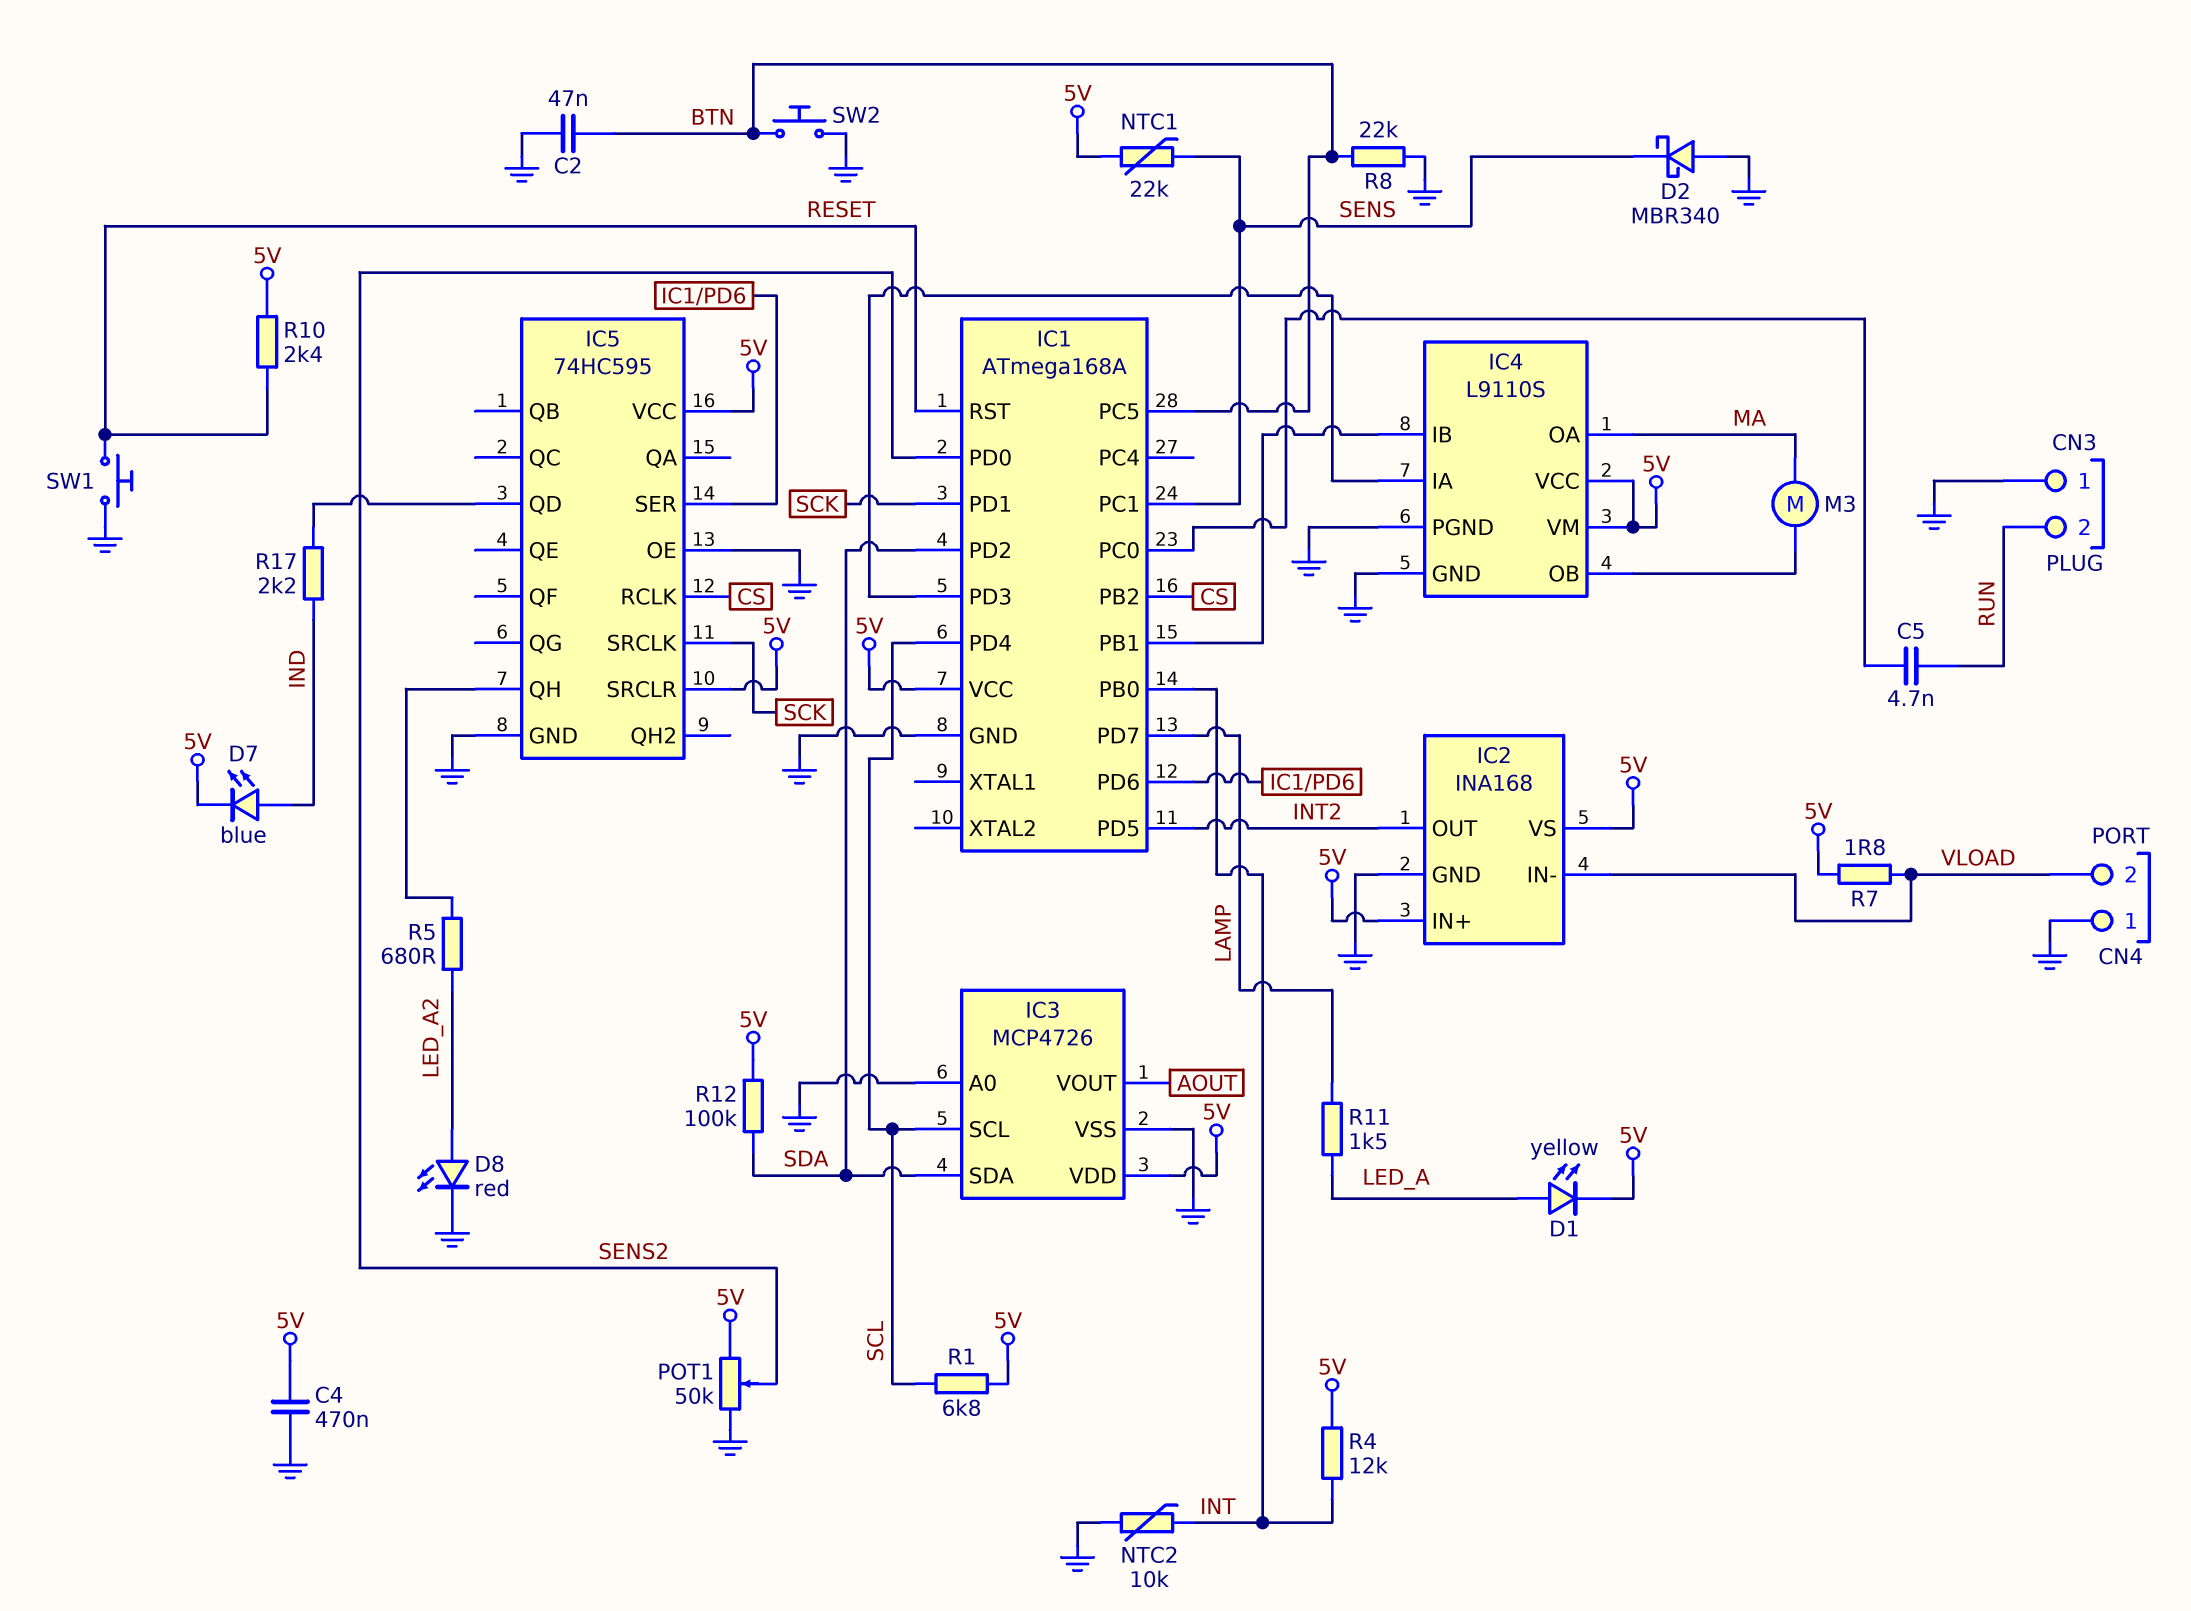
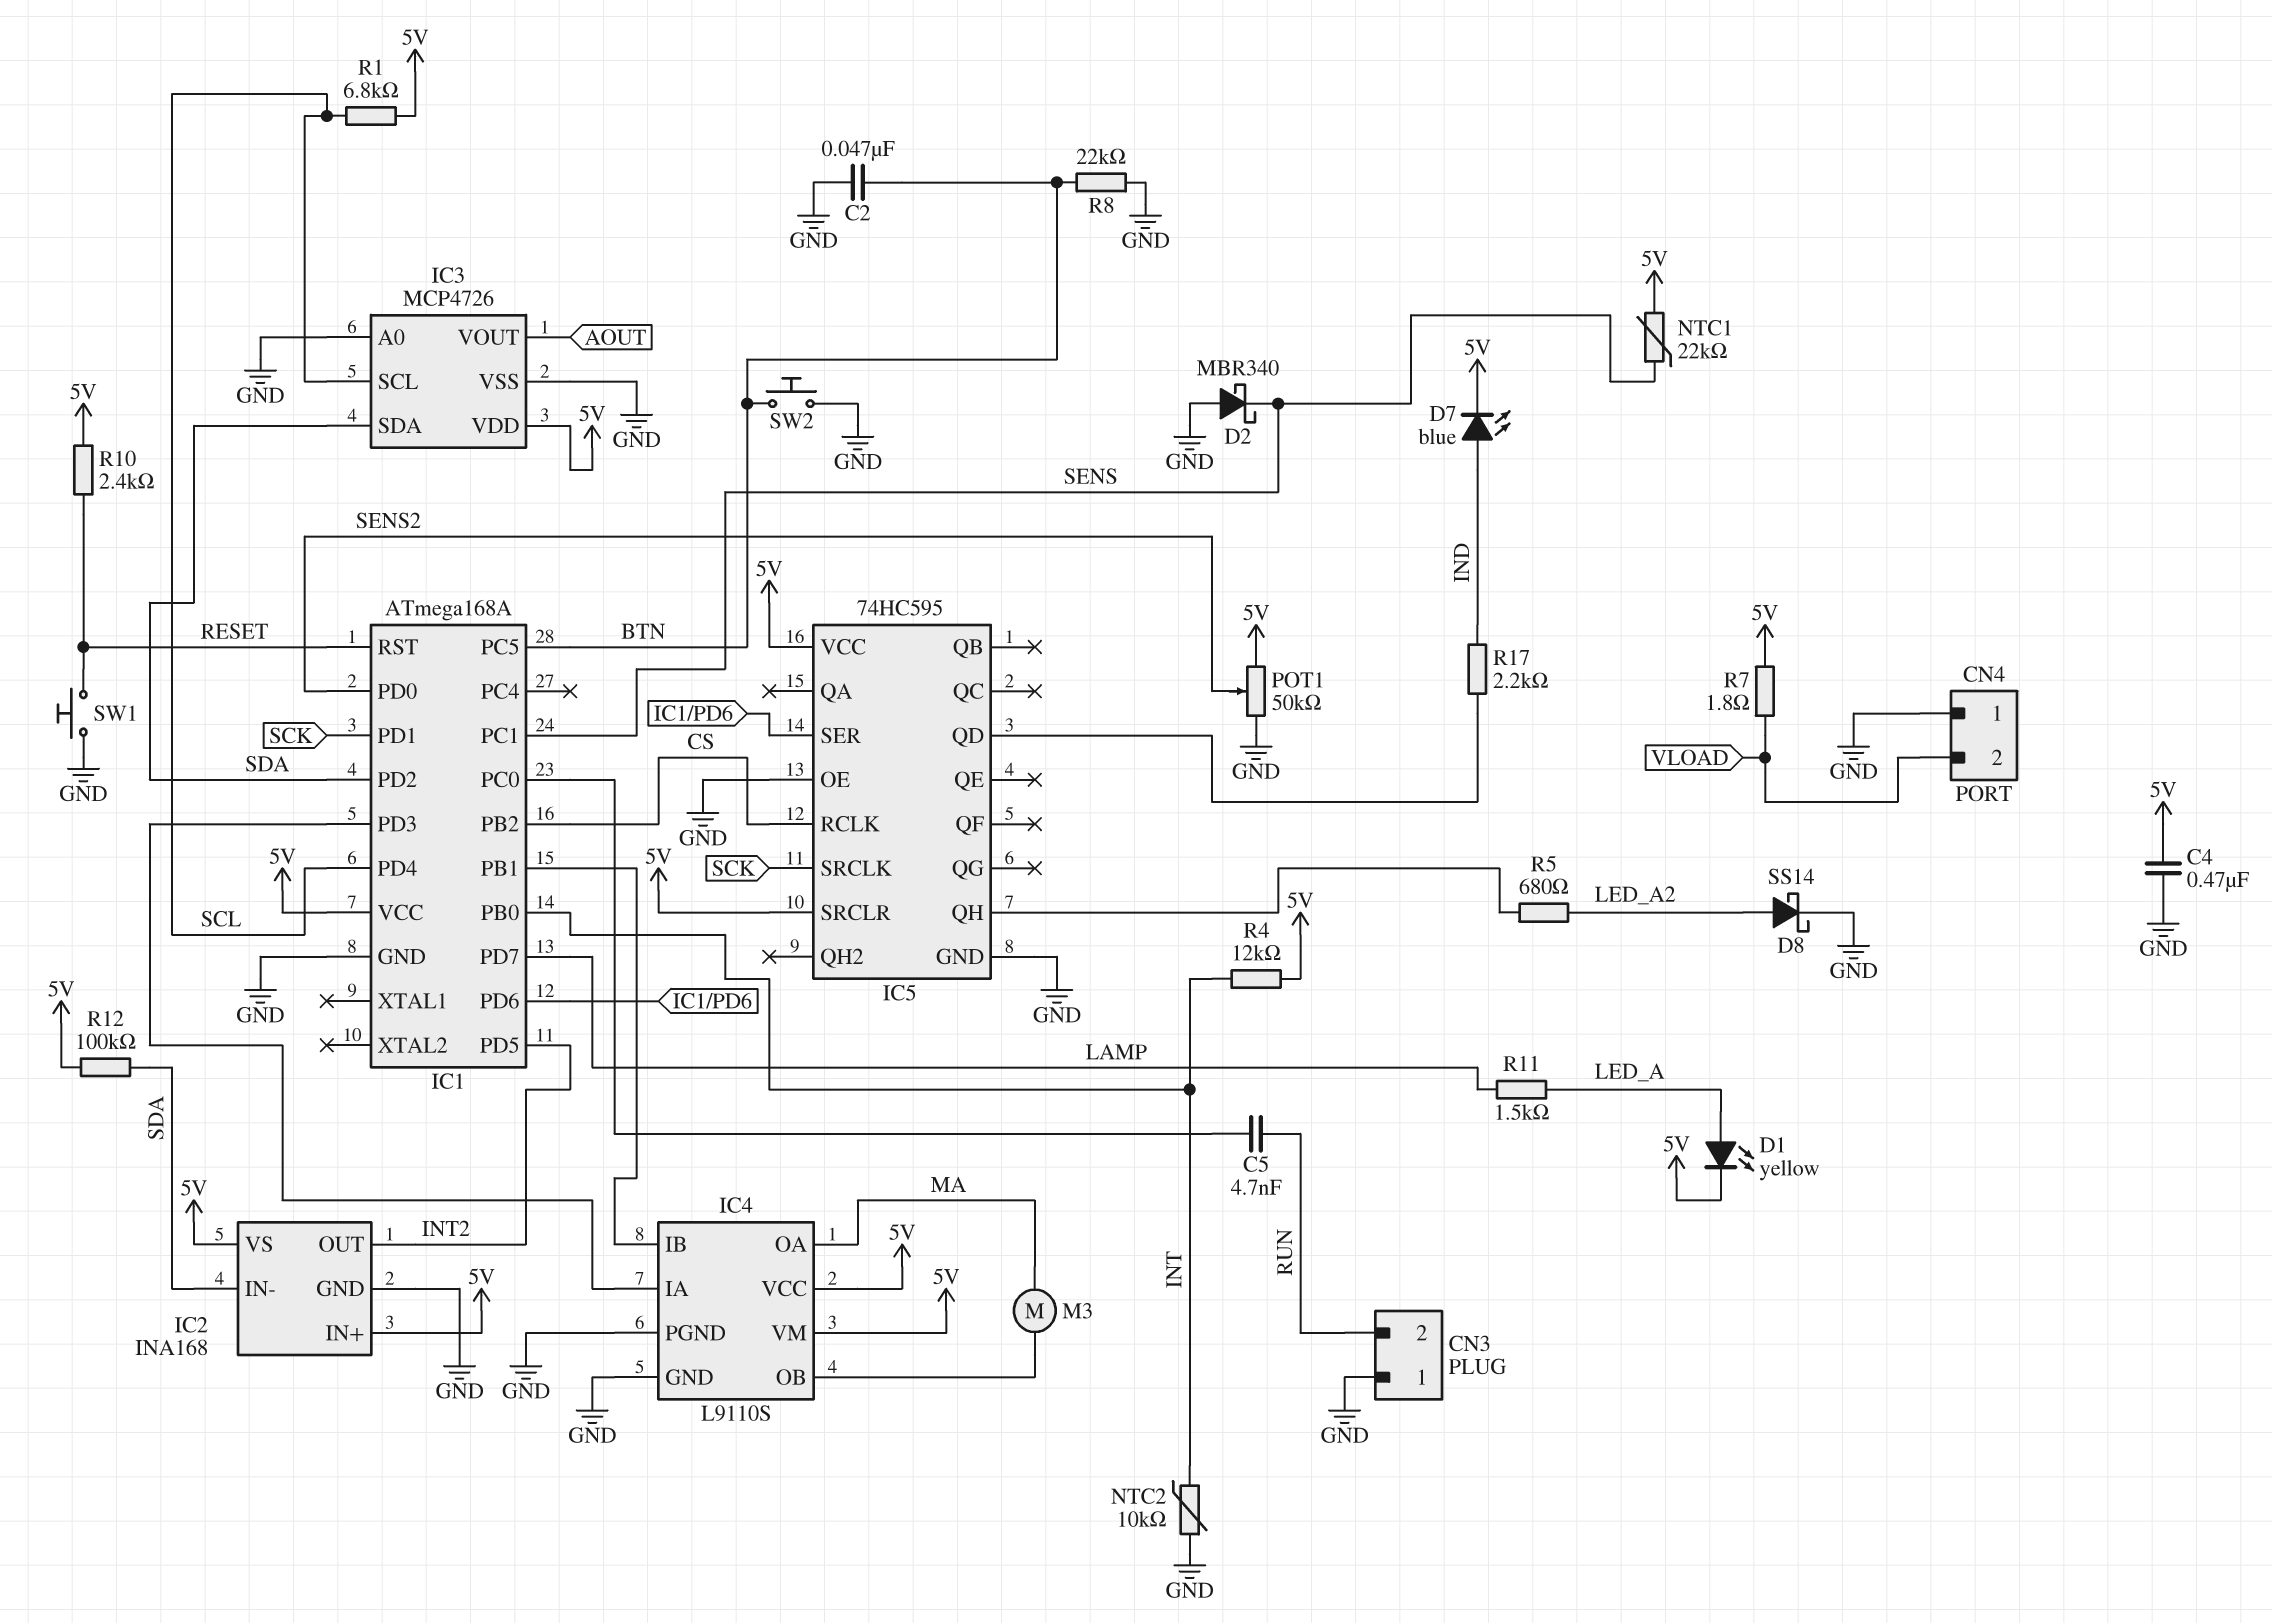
D8: LED red (A LED_A2, K GND) -> schottky SS14 (A LED_A2, K GND)
IC2 pin IN-: VLOAD -> SDA

